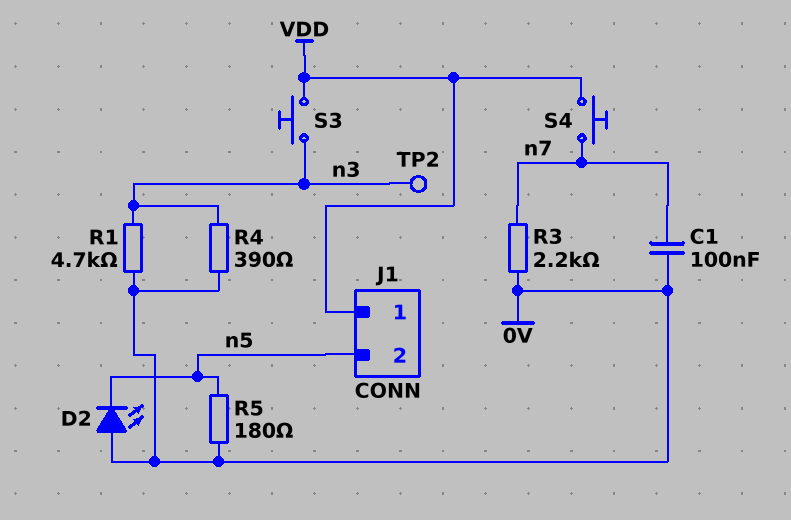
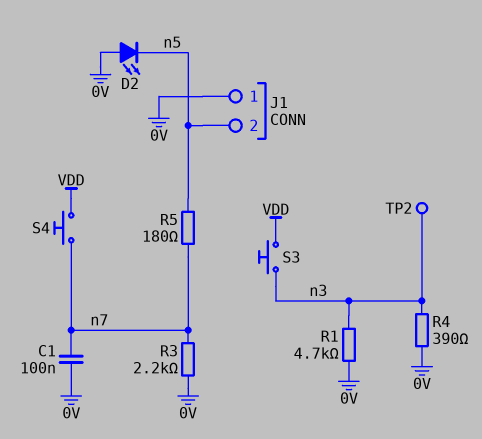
J1 pin 1: VDD -> 0V
R5: 180 (0V, n5) -> 180 (n5, n7)

